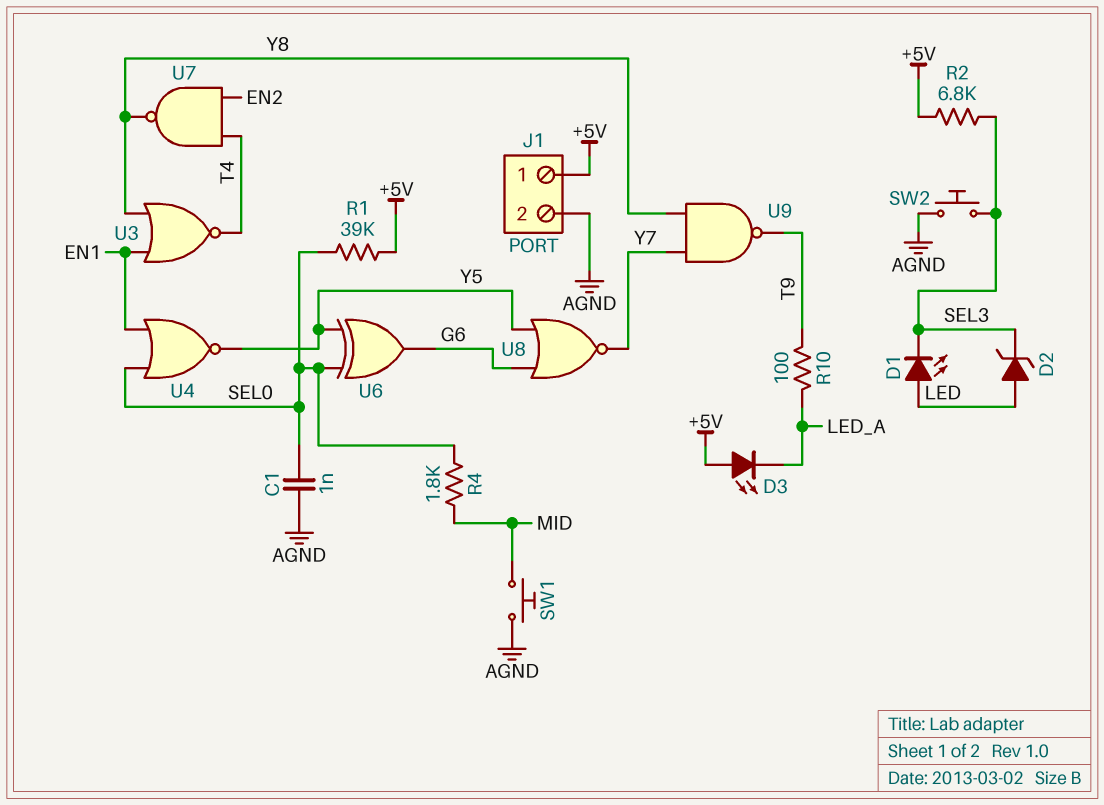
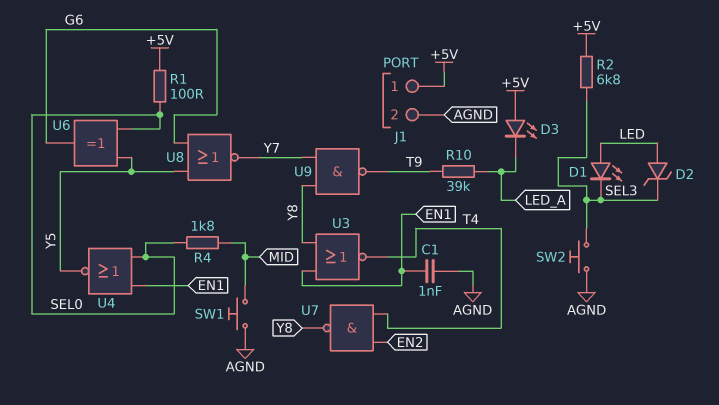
C1: 1nF (AGND, SEL0) -> 1nF (AGND, EN1)
R1: 39k (+5V, SEL0) -> 100 (+5V, SEL0)
R10: 100 (LED_A, T9) -> 39k (LED_A, T9)

